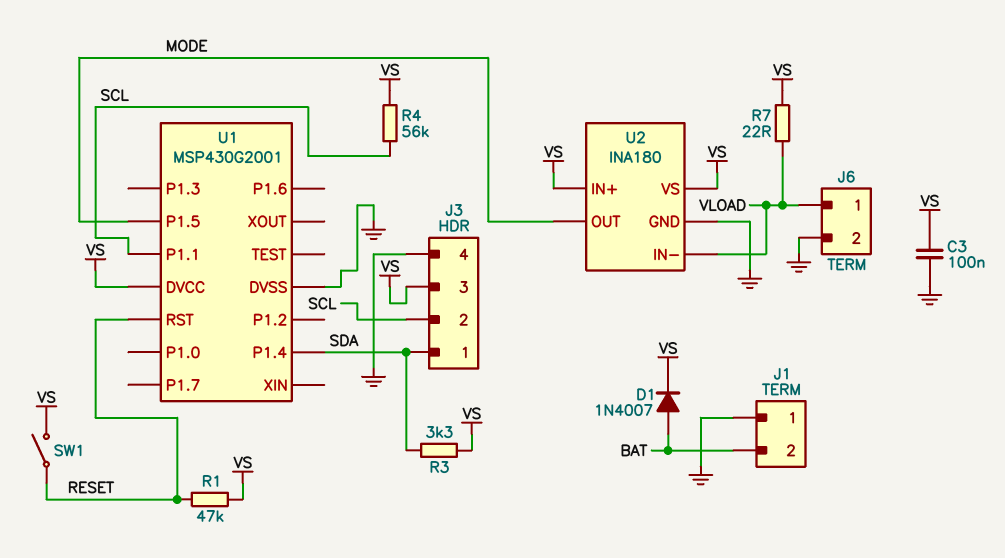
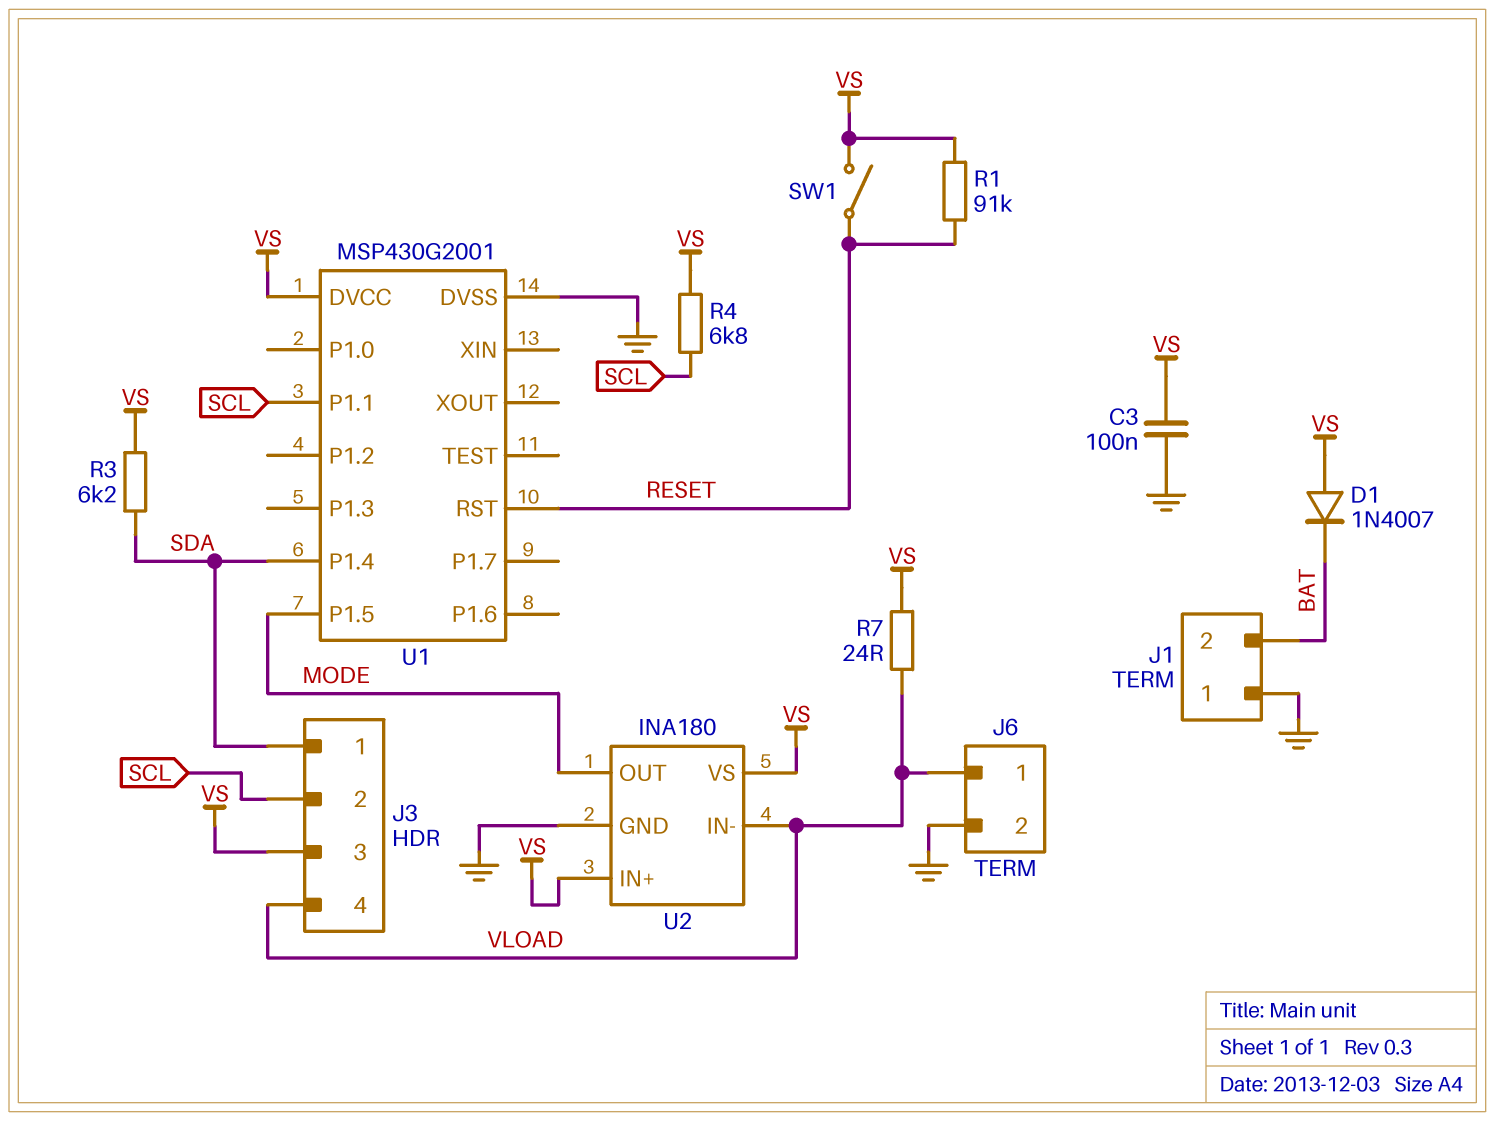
D1: diode 1N4007 (A BAT, K VS) -> diode 1N4007 (A VS, K BAT)
J3 pin 4: GND -> VLOAD
R1: 47k (RESET, VS) -> 91k (RESET, VS)
R3: 3.3k (SDA, VS) -> 6.2k (SDA, VS)
R4: 56k (SCL, VS) -> 6.8k (SCL, VS)
R7: 22 (VLOAD, VS) -> 24 (VLOAD, VS)

